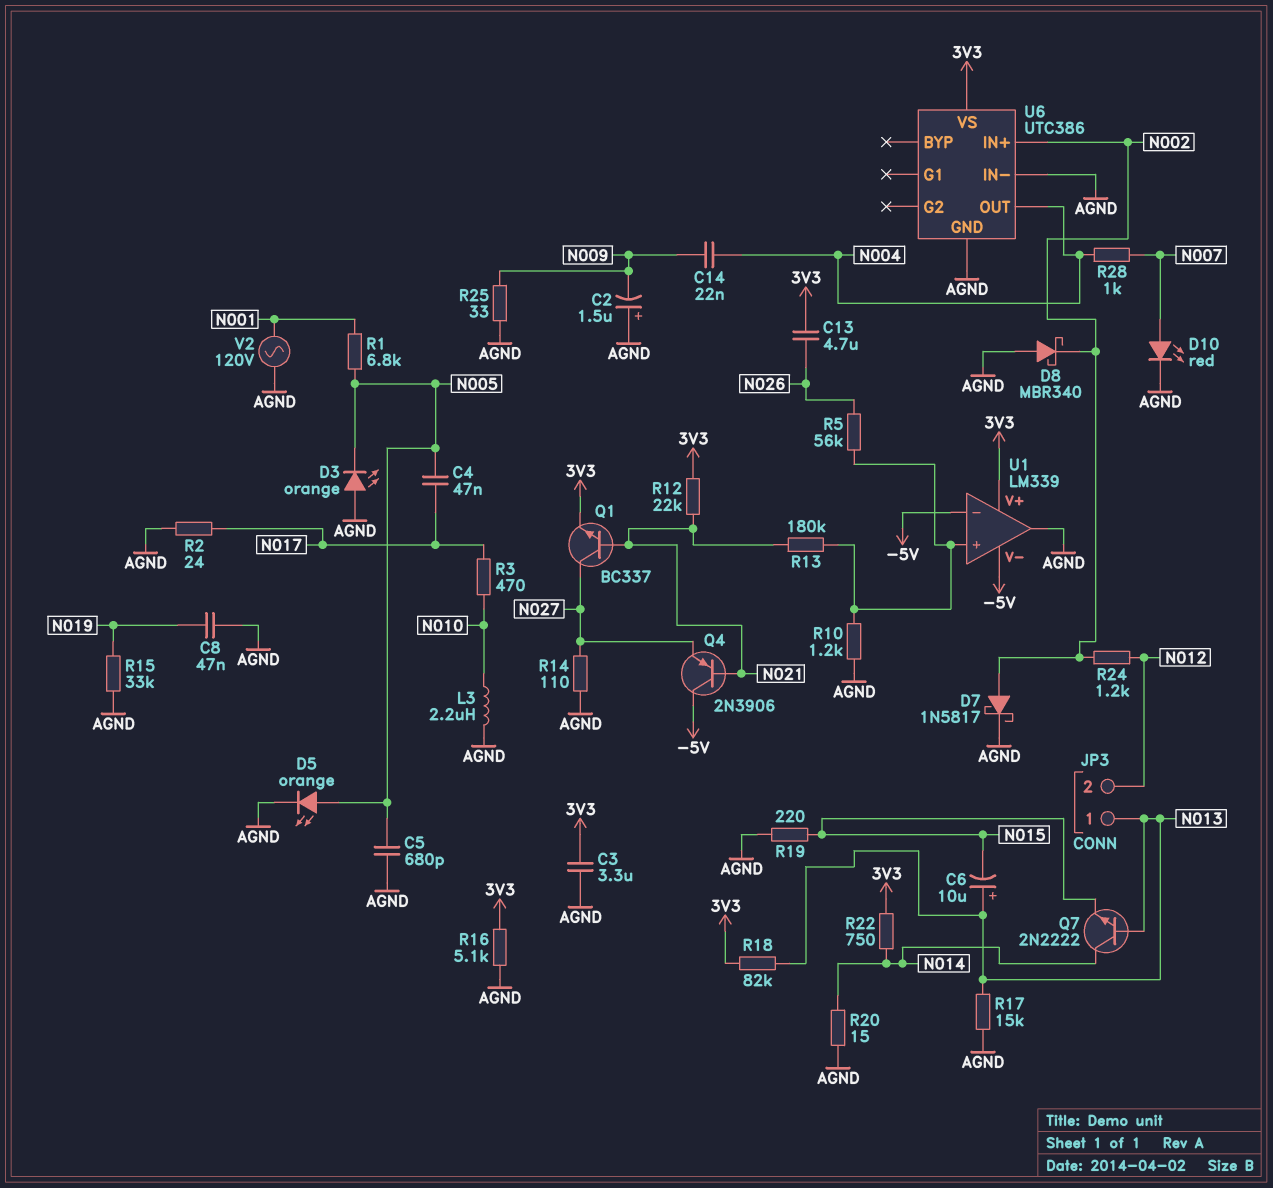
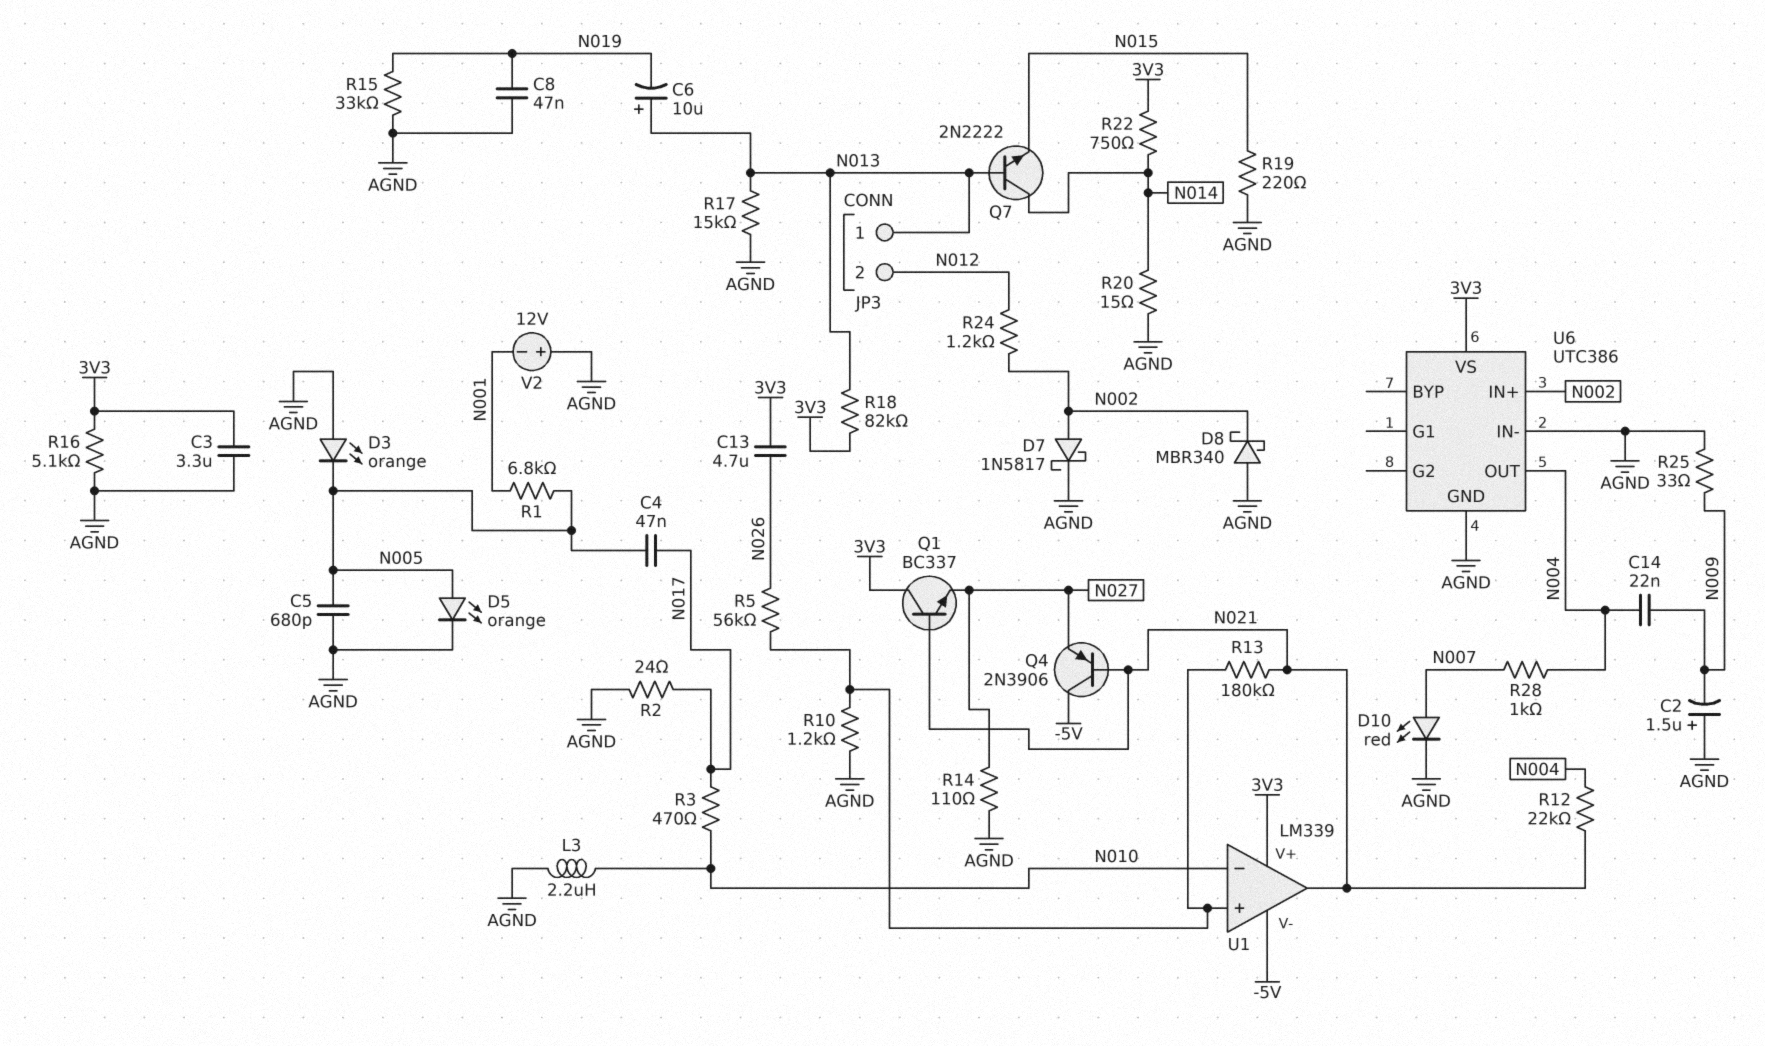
C6: 10uF (plus N013, minus N015) -> 10uF (plus N013, minus N019)
Q1: NPN BC337 (B N021, C N027, E 3V3) -> NPN BC337 (B N021, C 3V3, E N027)
R12: 22k (3V3, N021) -> 22k (N004, N021)
U1 pin in-: -5V -> N010
U1 pin out: AGND -> N021
V2: AC 120V (AGND, N001) -> 12V (plus AGND, minus N001)

